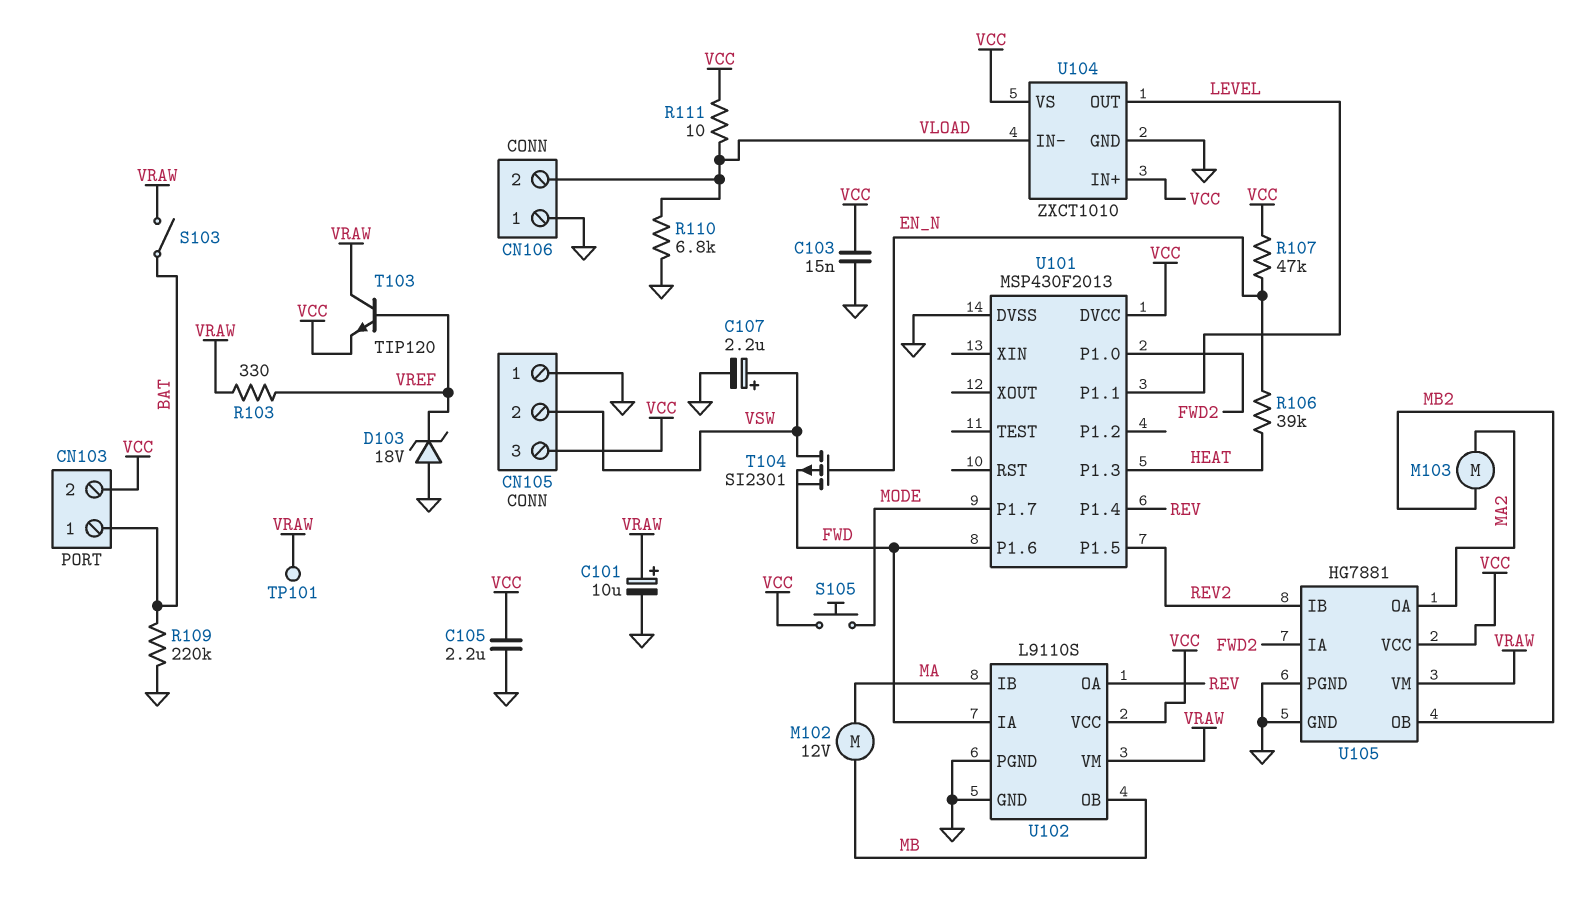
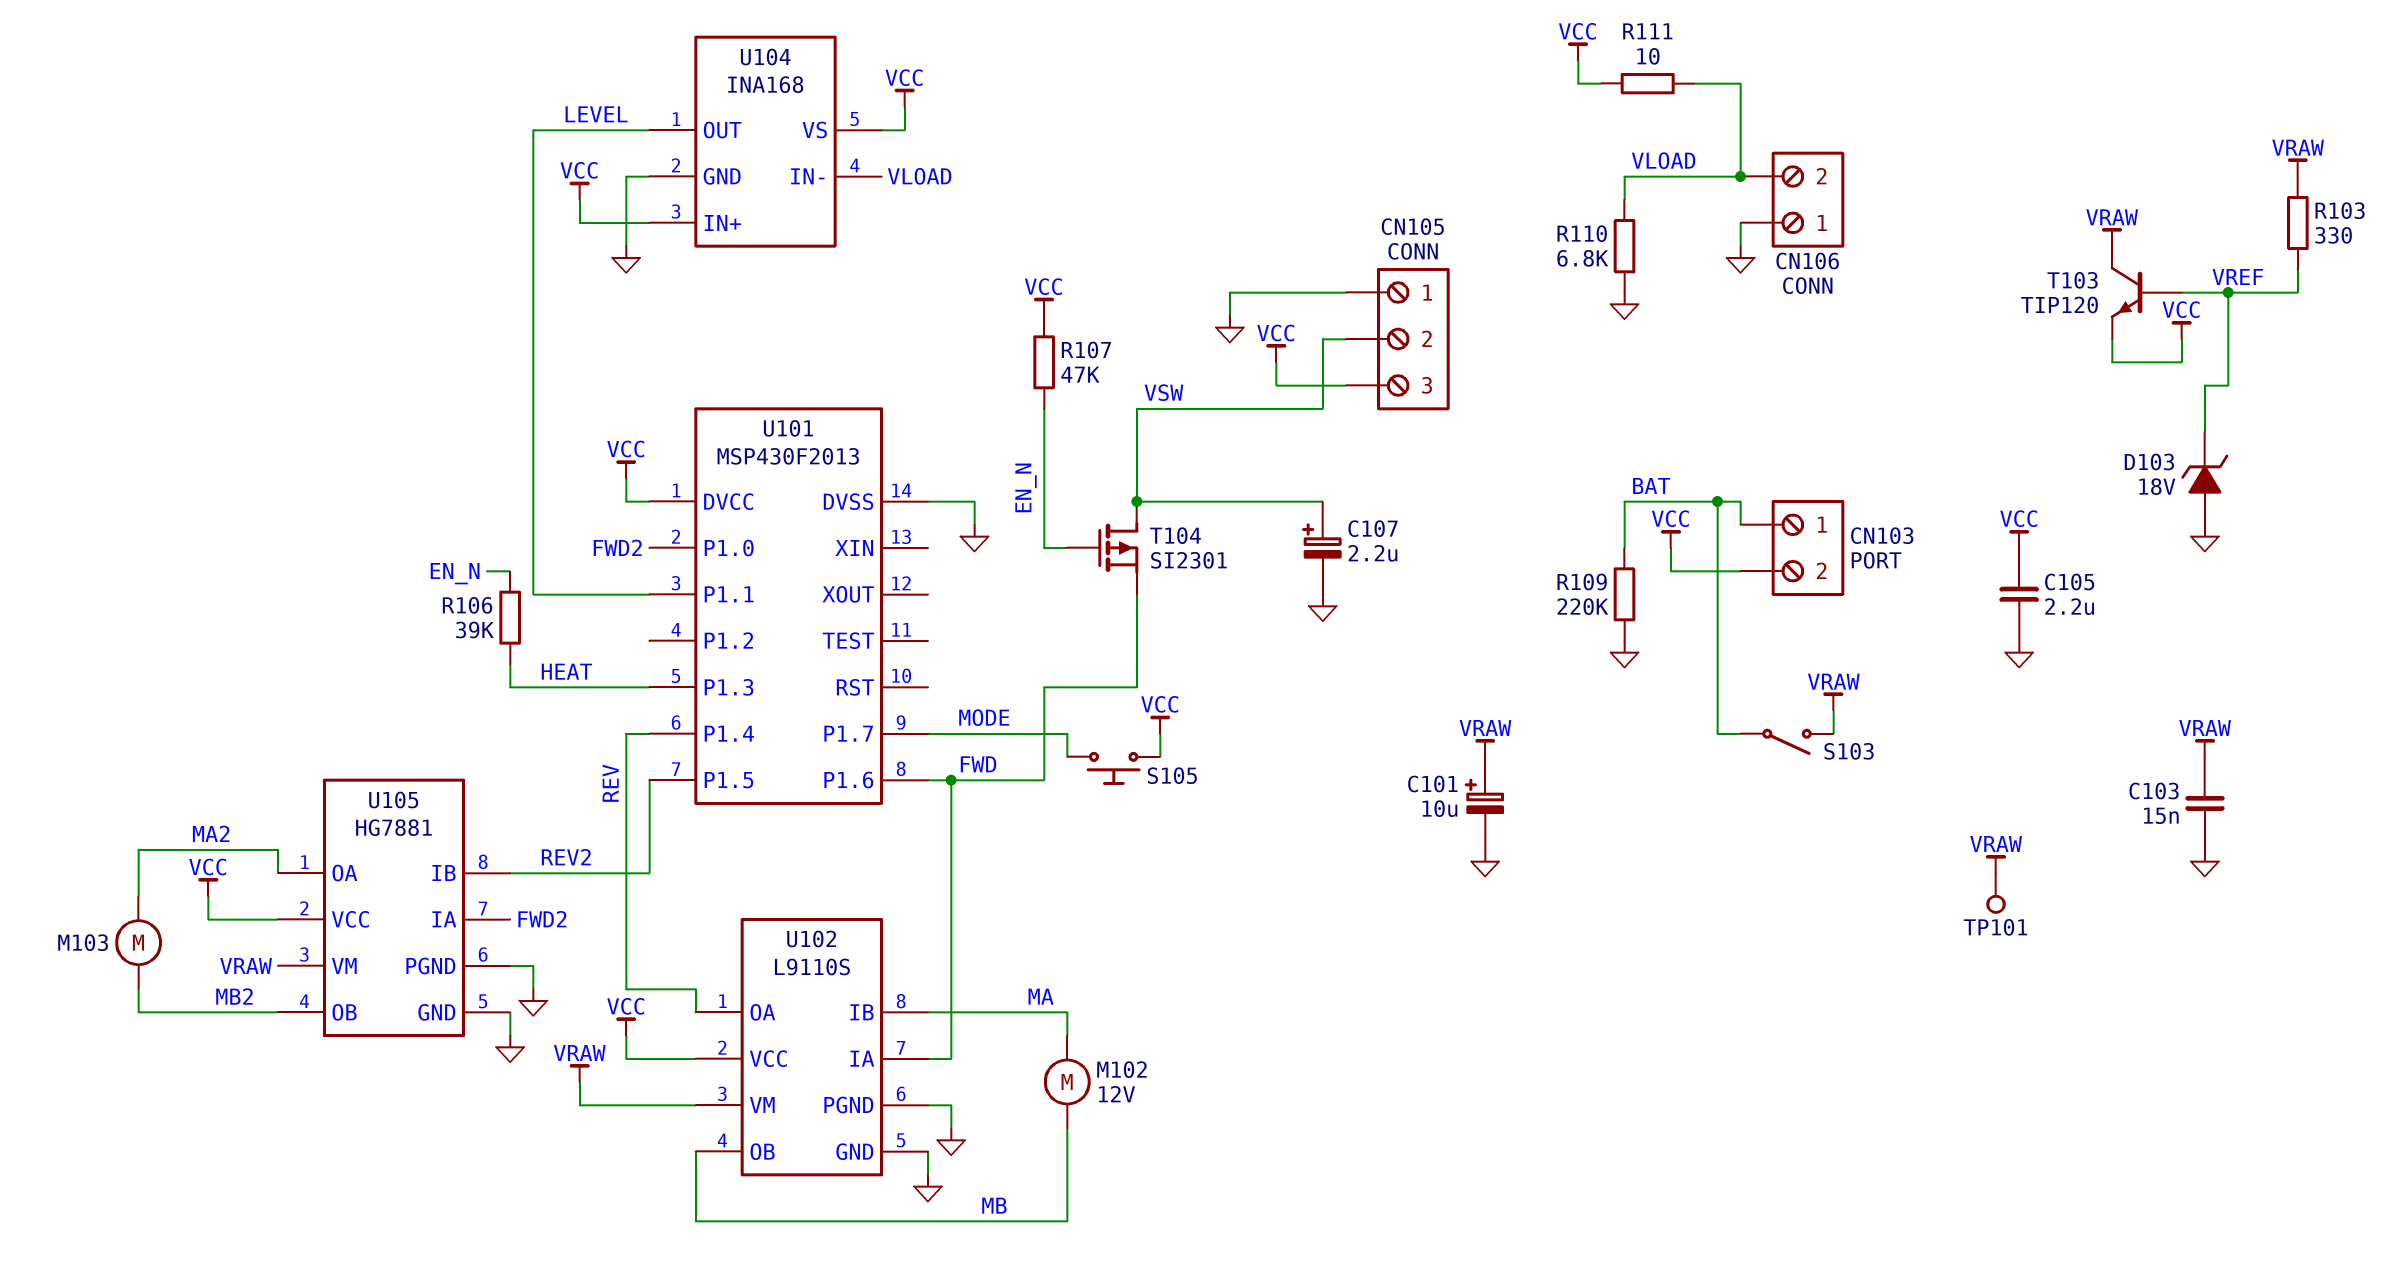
C103: 15nF (GND, VCC) -> 15nF (GND, VRAW)
U104: ZXCT1010 -> INA168

